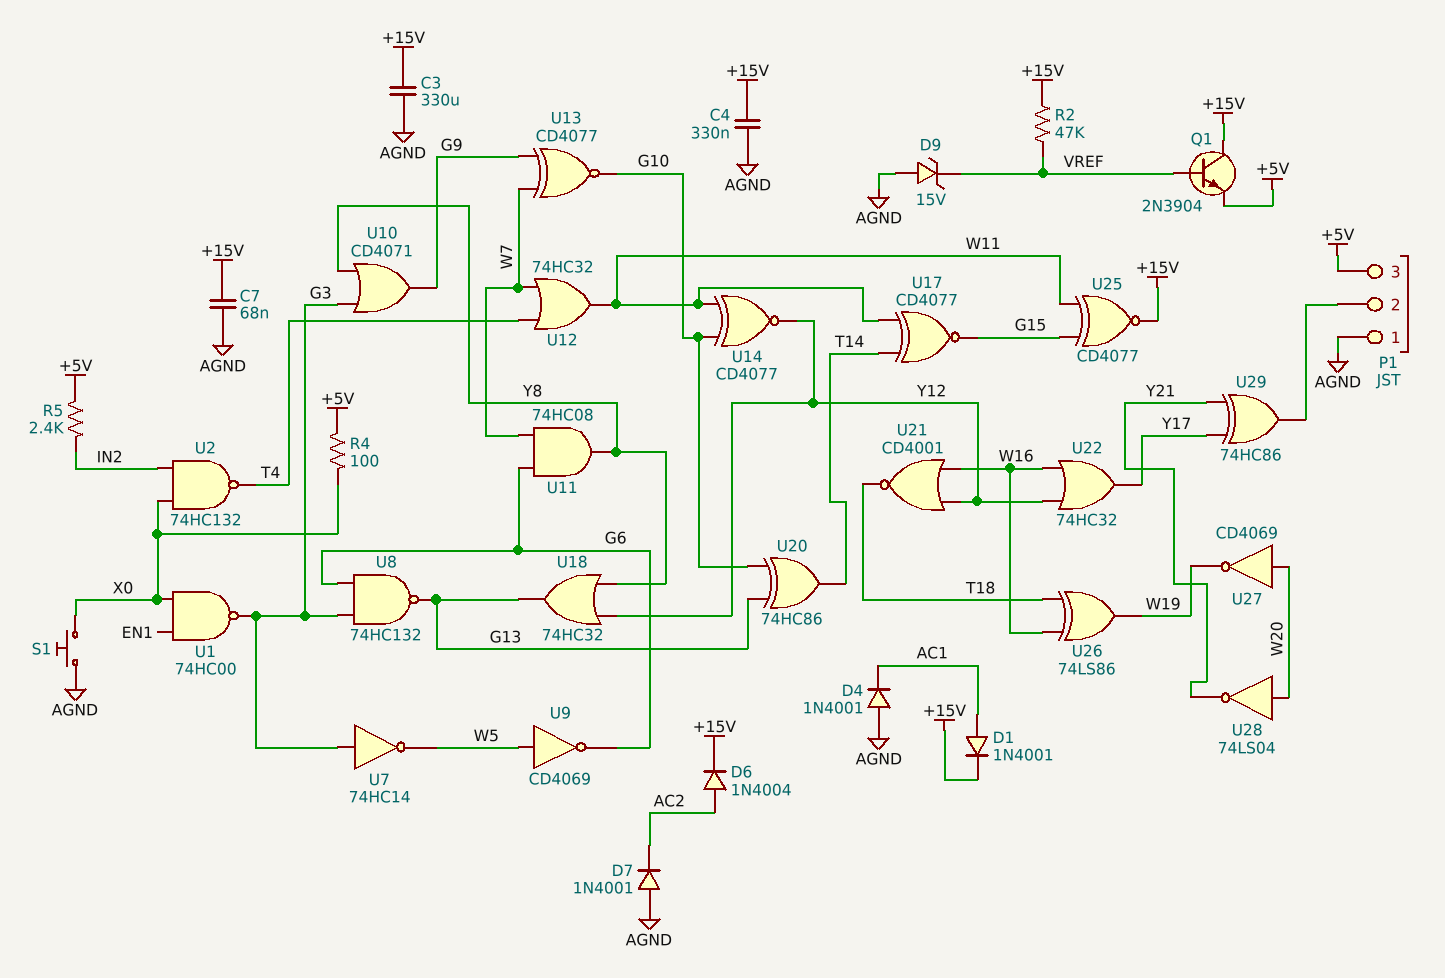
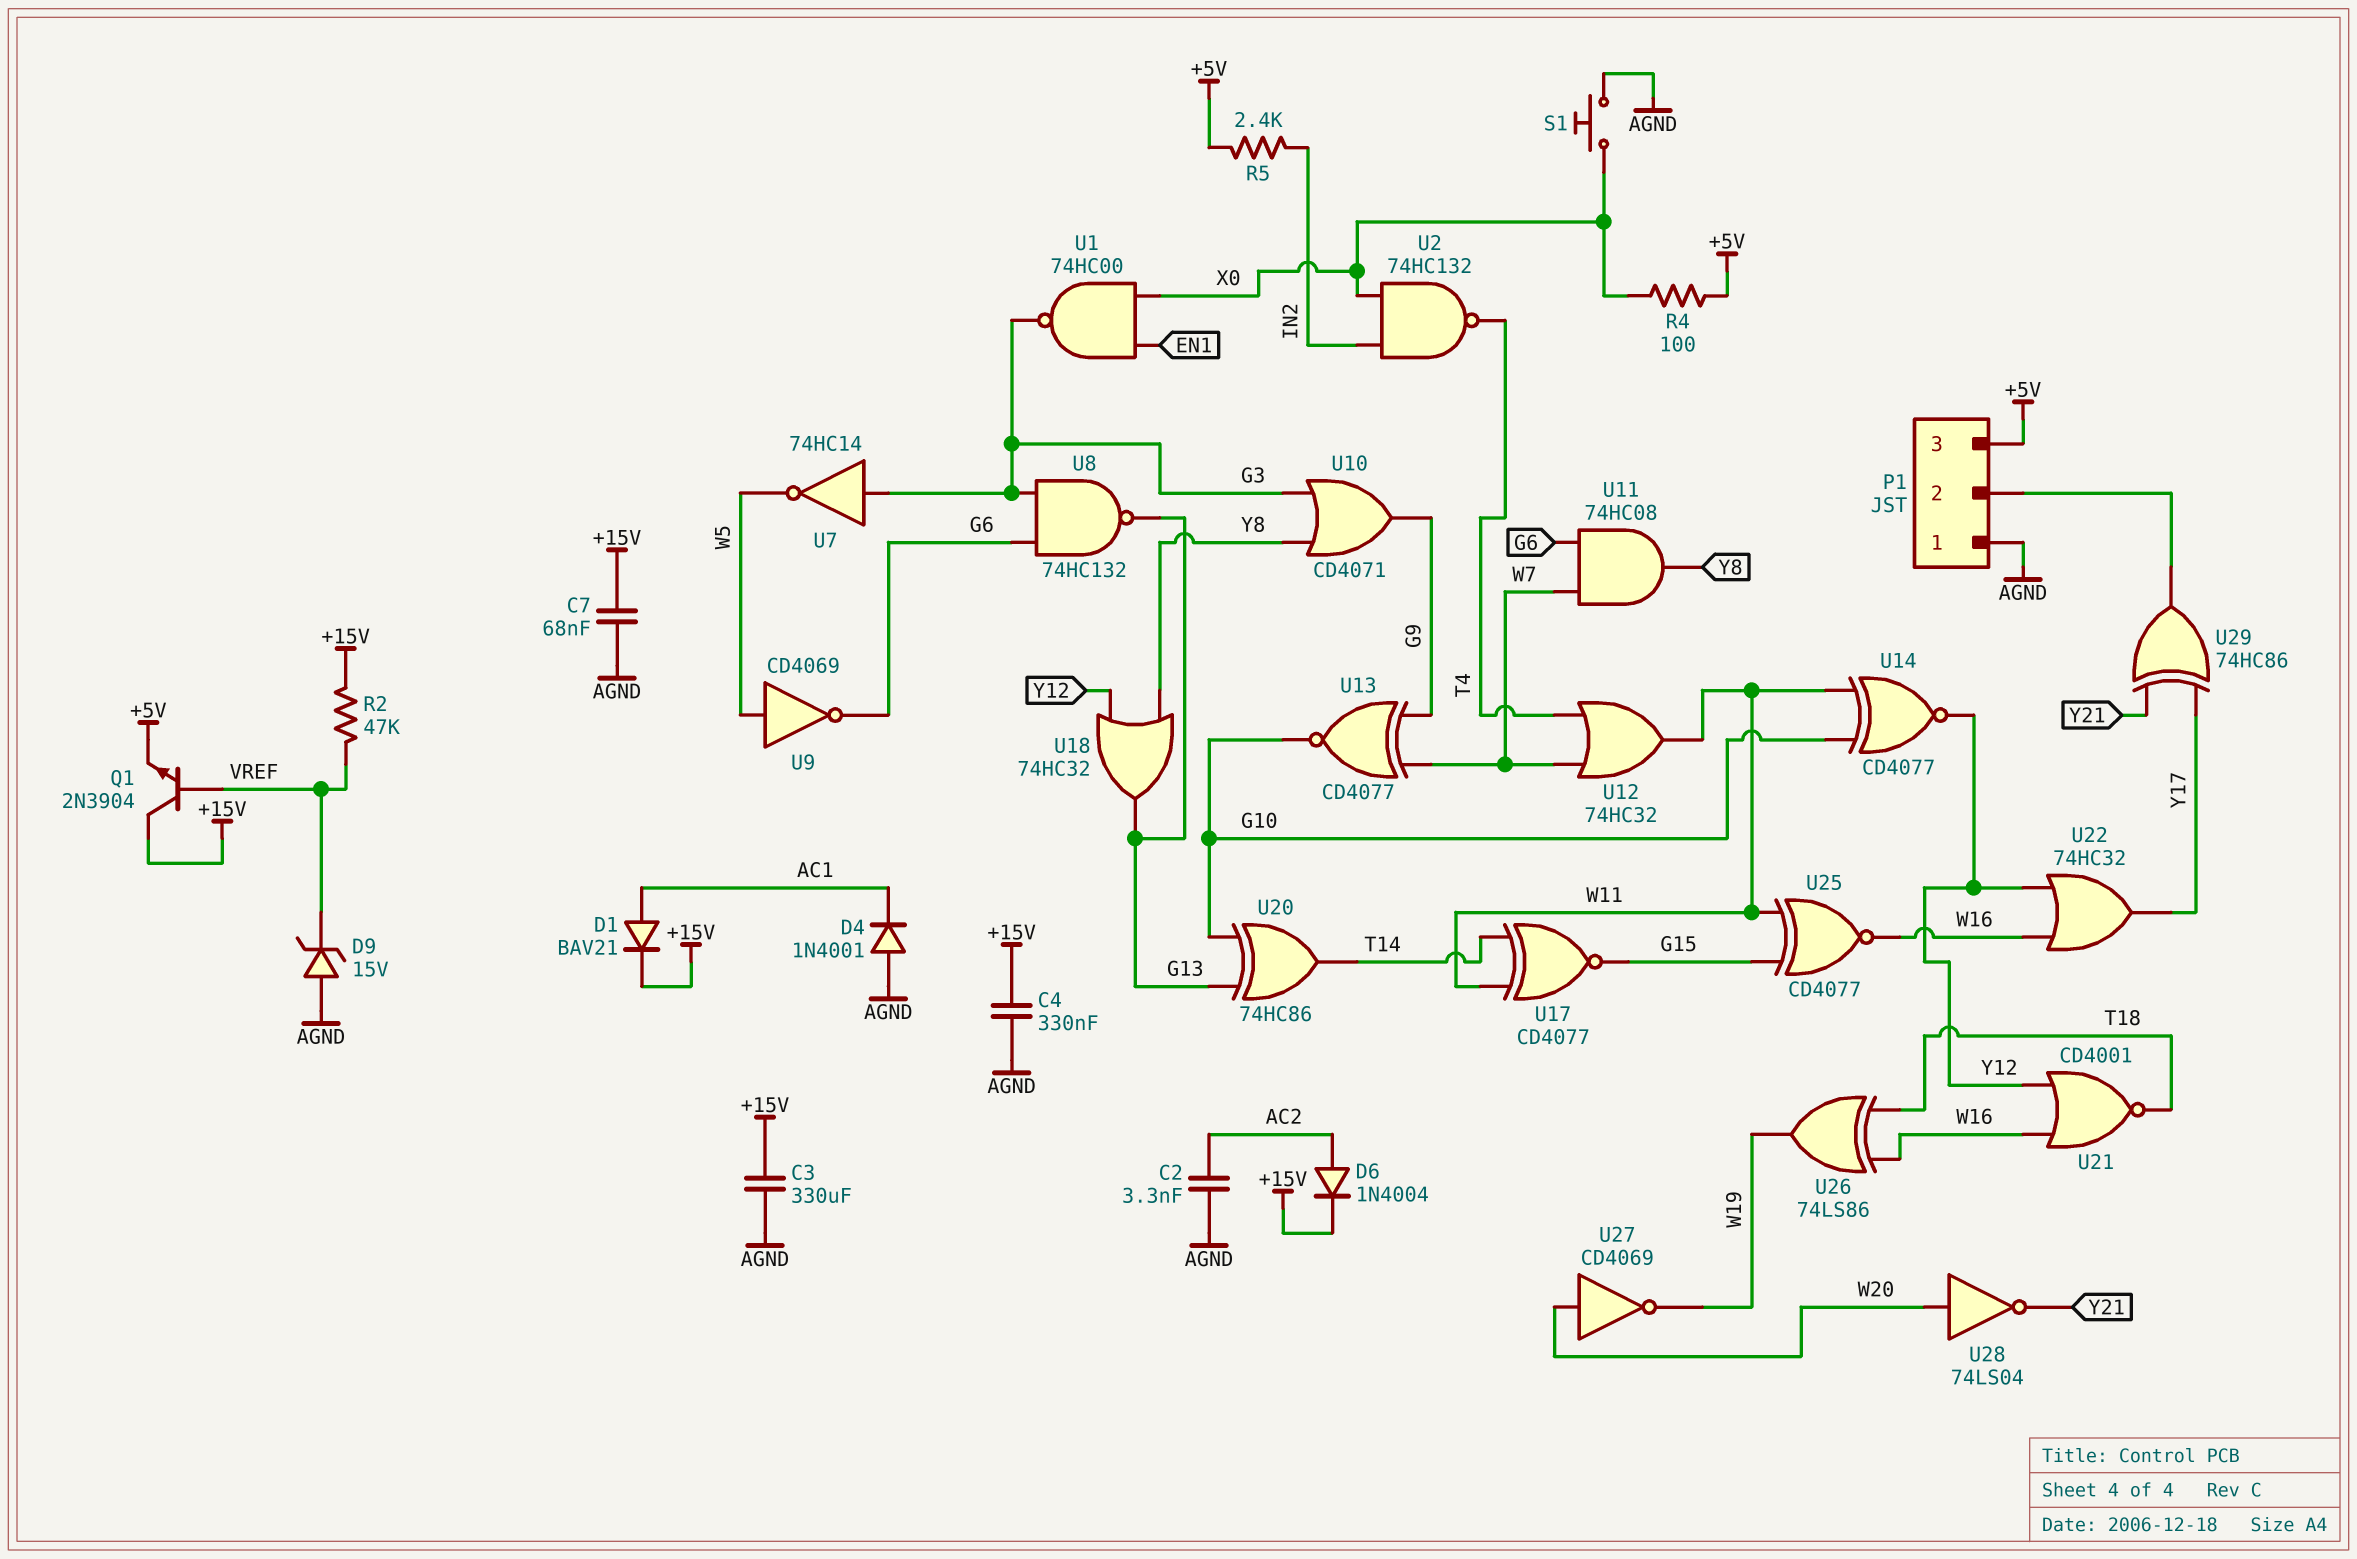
C2: none -> 3.3nF (AC2, AGND)
D1: diode 1N4001 (A AC1, K +15V) -> diode BAV21 (A AC1, K +15V)
D7: diode 1N4001 (A AGND, K AC2) -> none
U25: XNOR CD4077 (in G15, in W11, out +15V) -> XNOR CD4077 (in G15, in W11, out W16)

